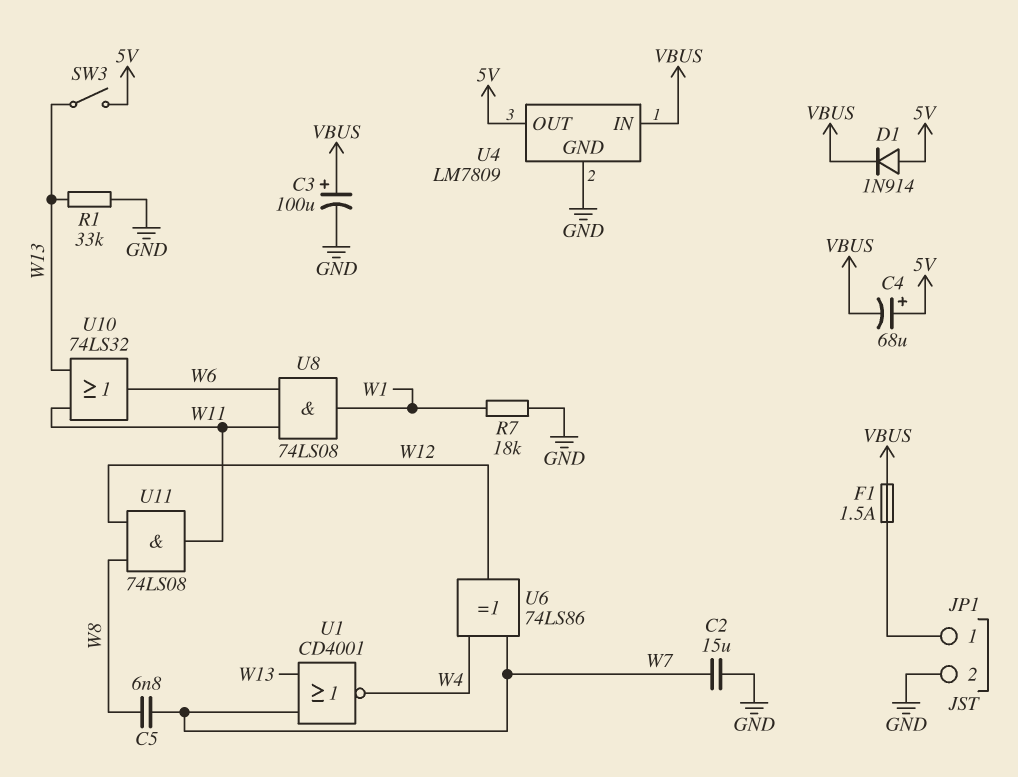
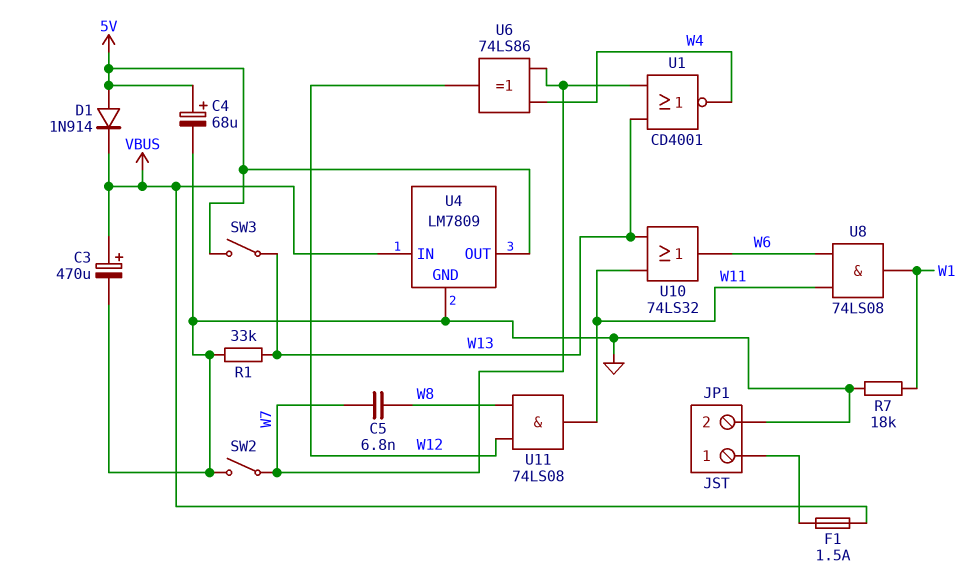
C2: 15uF (GND, W7) -> none
C3: 100uF (plus VBUS, minus GND) -> 470uF (plus VBUS, minus GND)
C4: 68uF (plus 5V, minus VBUS) -> 68uF (plus 5V, minus GND)
SW2: none -> switch (GND, W7)

